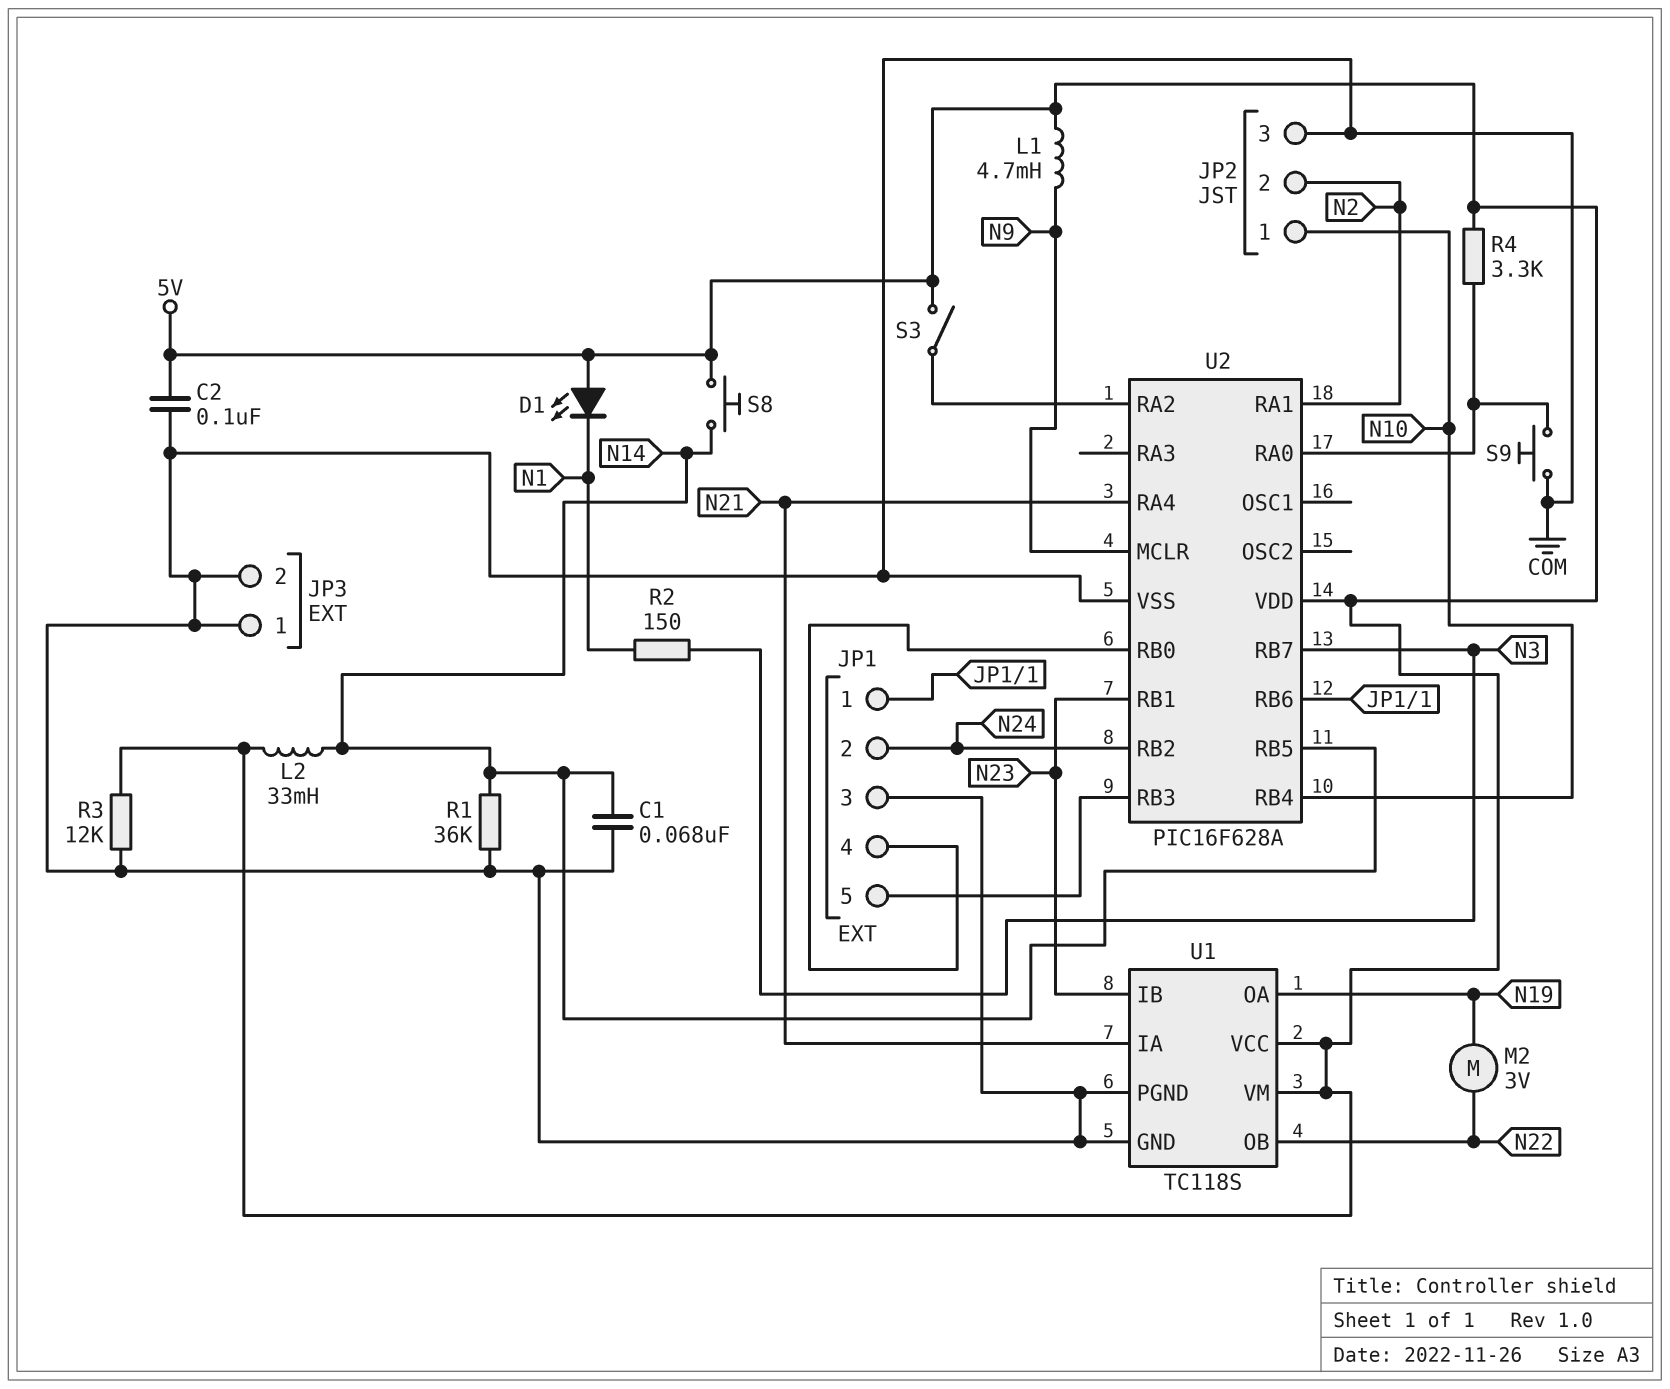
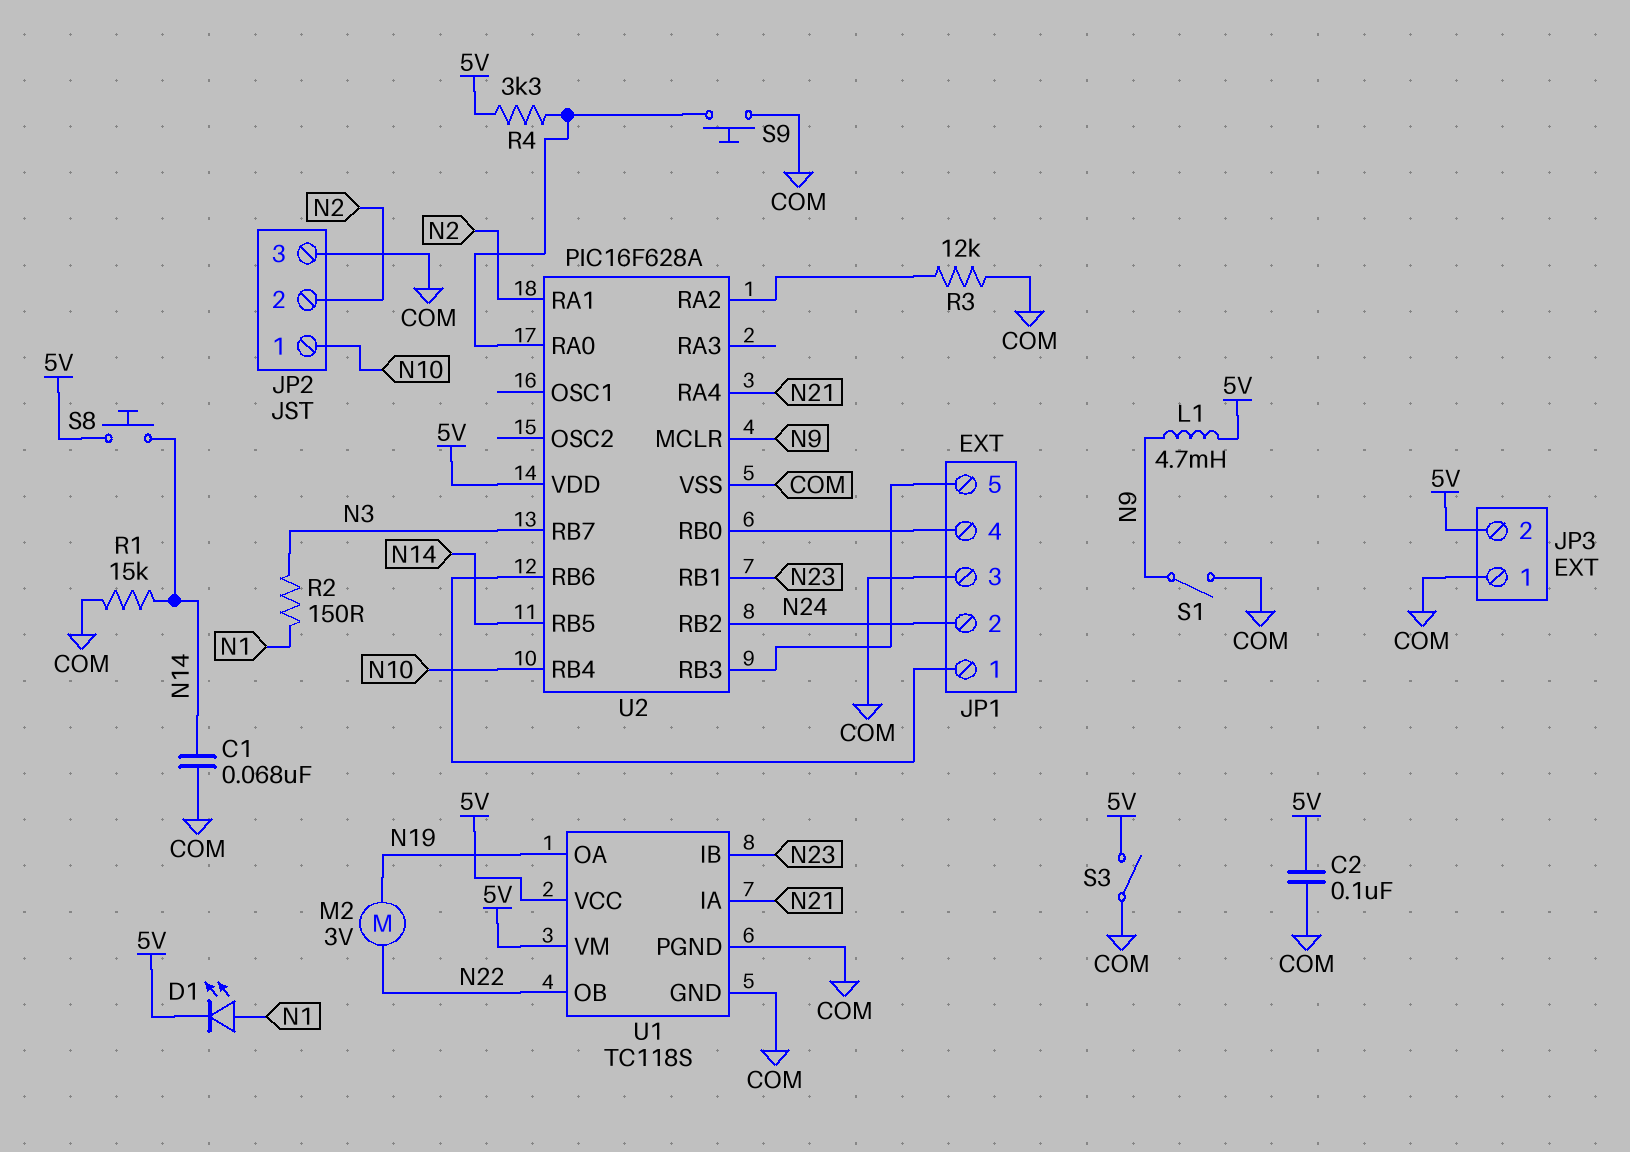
D1: LED (A 5V, K N1) -> LED (A N1, K 5V)
JP3 pin 2: COM -> 5V
L2: 33mH (5V, N14) -> none
R1: 36k (COM, N14) -> 15k (COM, N14)
R3: 12k (5V, COM) -> 12k (COM, U2/RA2)
S1: none -> switch (COM, N9)
S3: switch (5V, U2/RA2) -> switch (5V, COM)

